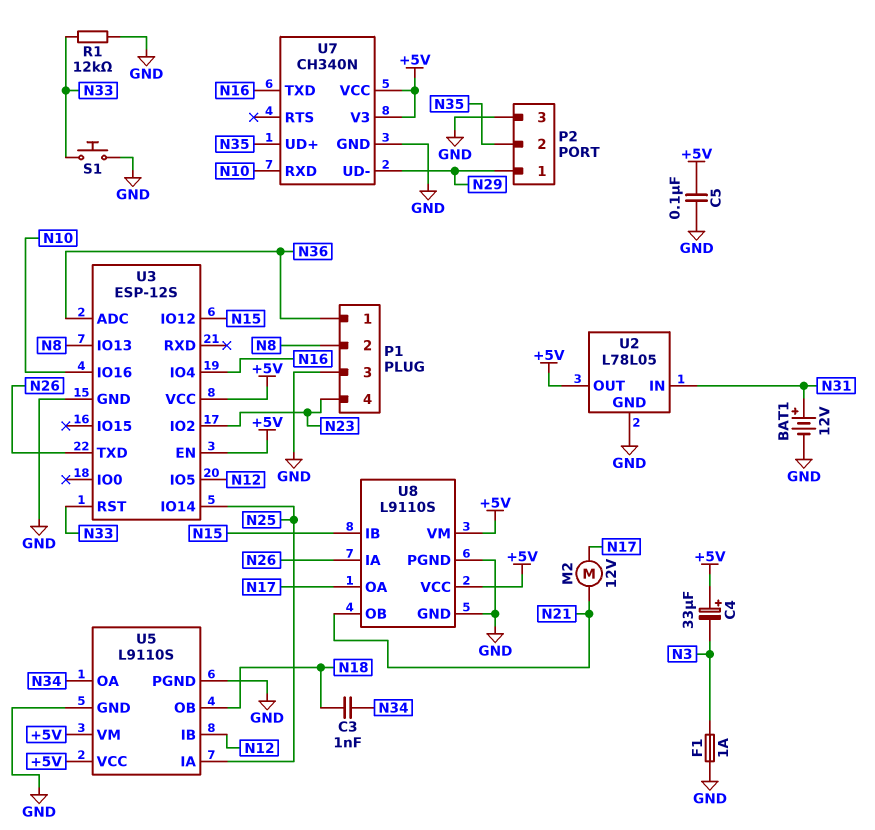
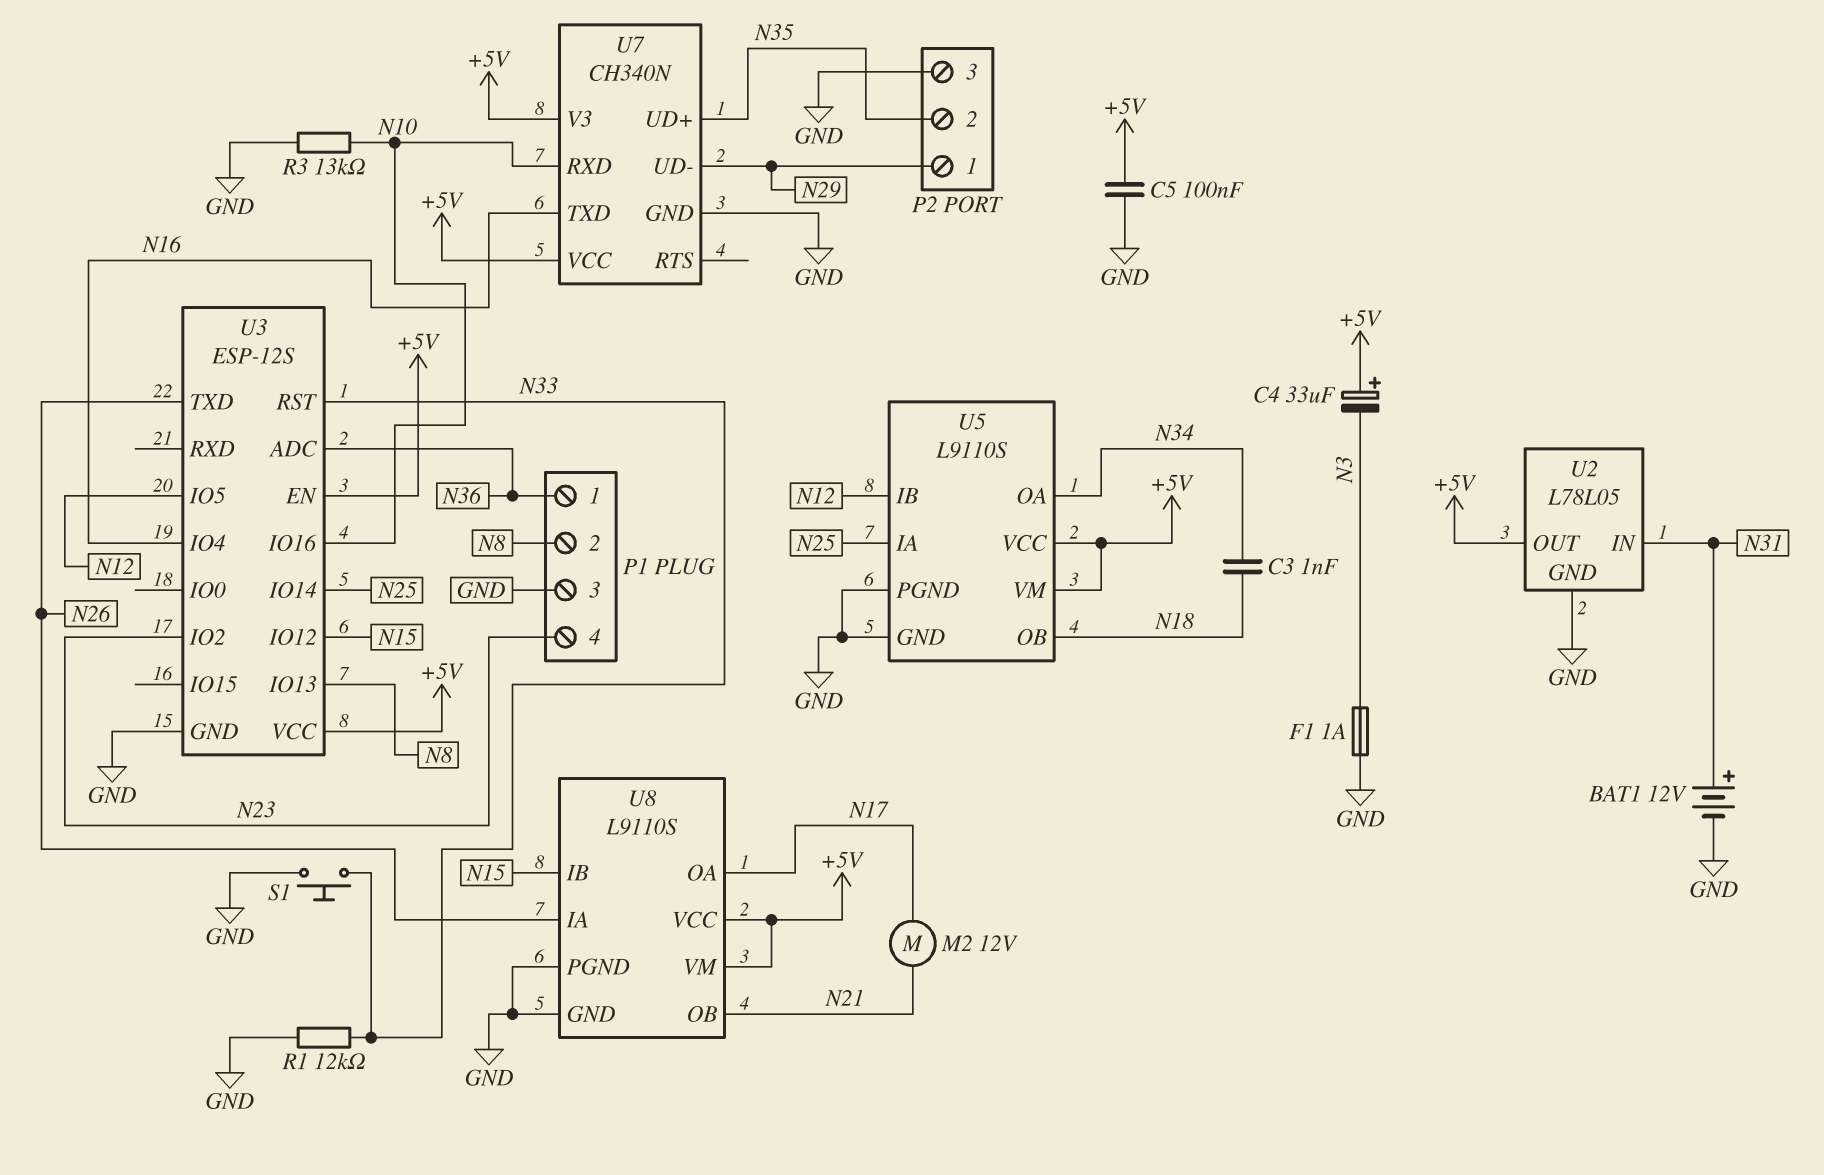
R3: none -> 13k (GND, N10)

